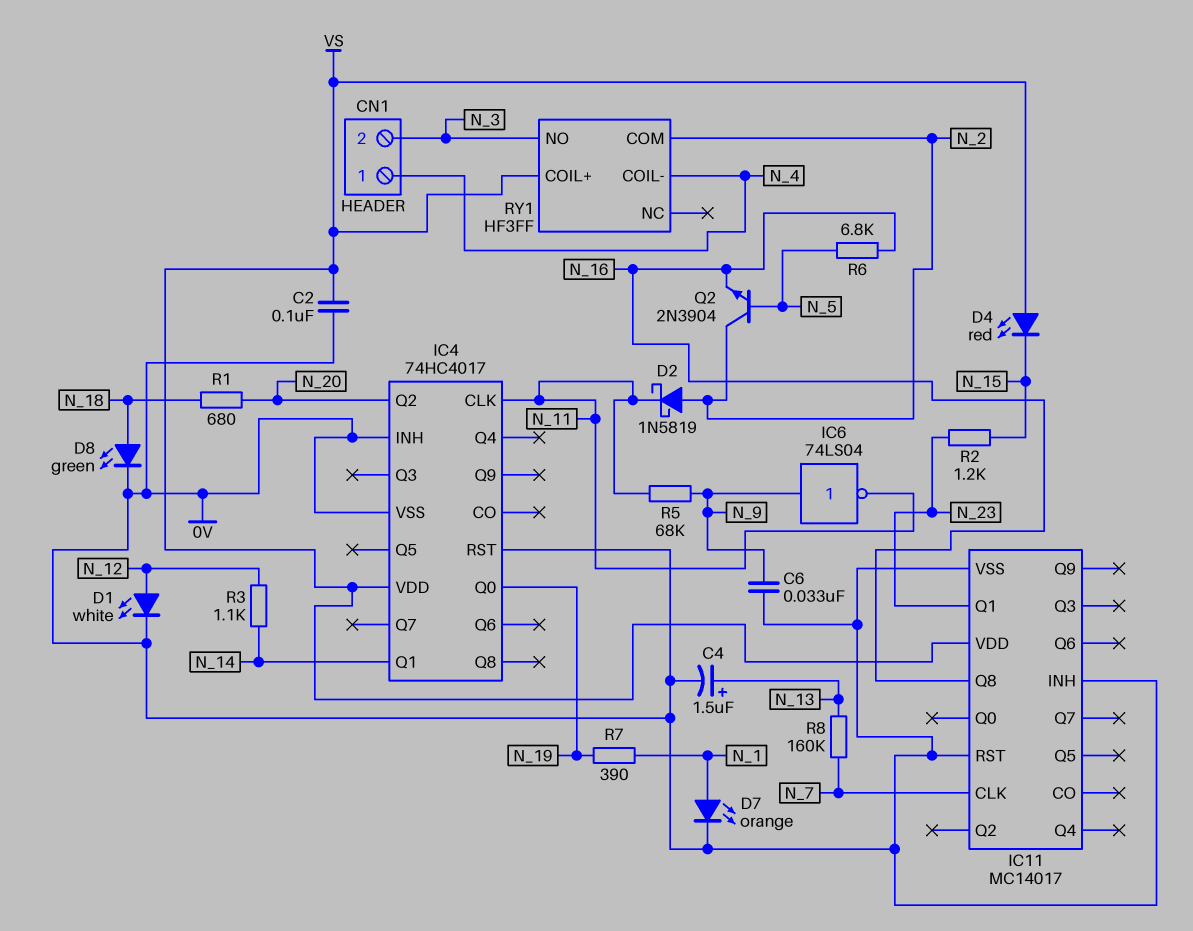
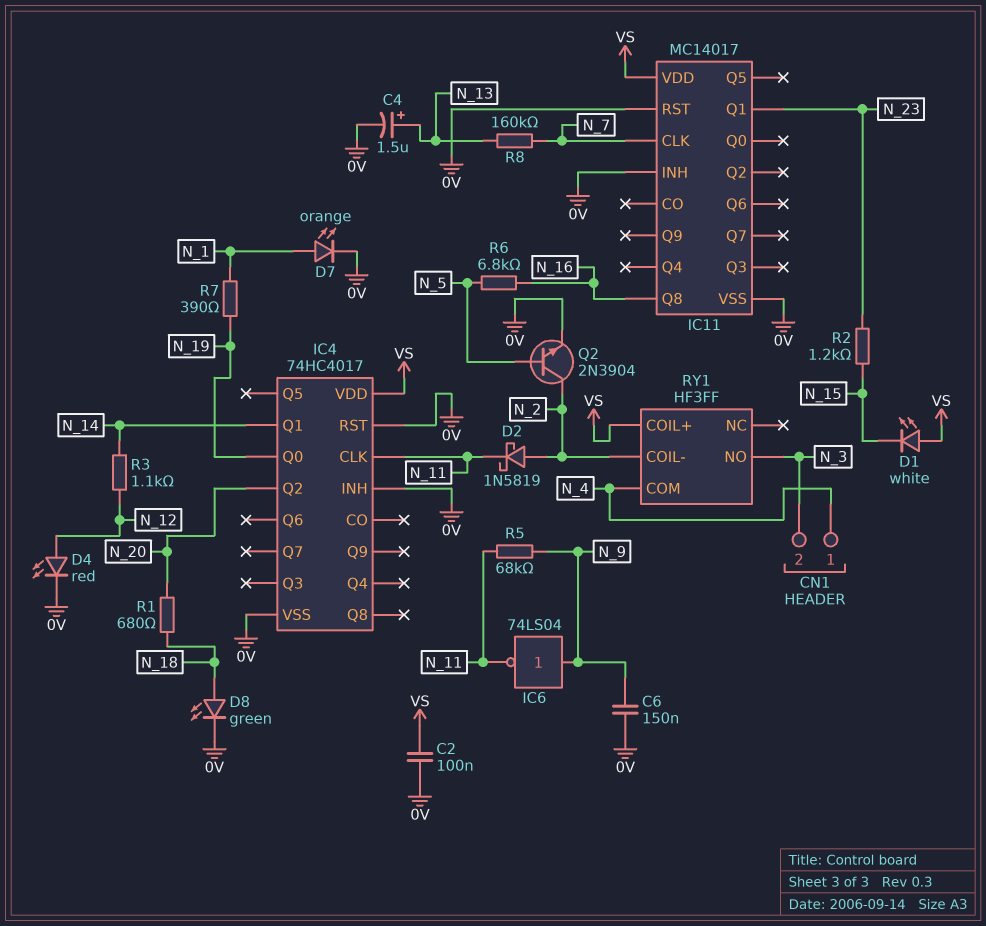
C6: 33nF (0V, N_9) -> 150nF (0V, N_9)
D1: LED white (A N_12, K 0V) -> LED white (A VS, K N_15)
D4: LED red (A VS, K N_15) -> LED red (A N_12, K 0V)
Q2: NPN 2N3904 (B N_5, C N_2, E N_16) -> NPN 2N3904 (B N_5, C N_2, E 0V)
RY1 pin COIL-: N_4 -> N_2
RY1 pin COM: N_2 -> N_4

